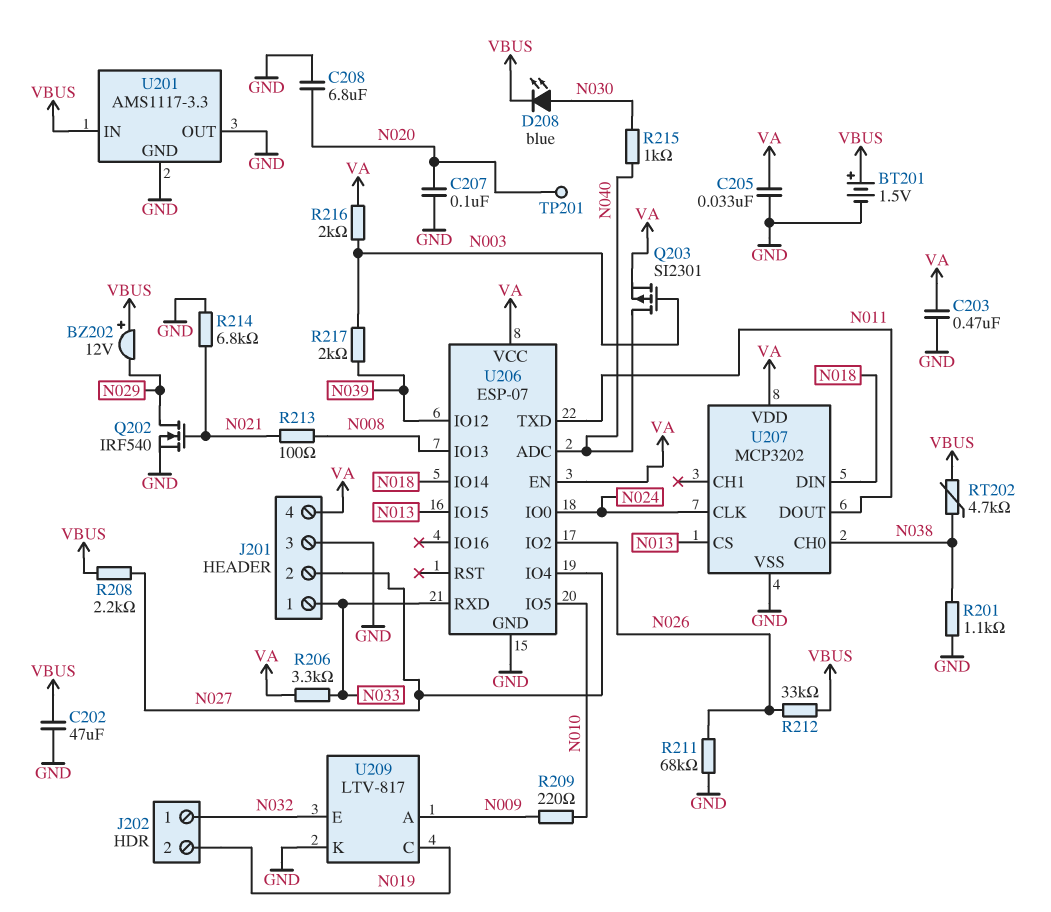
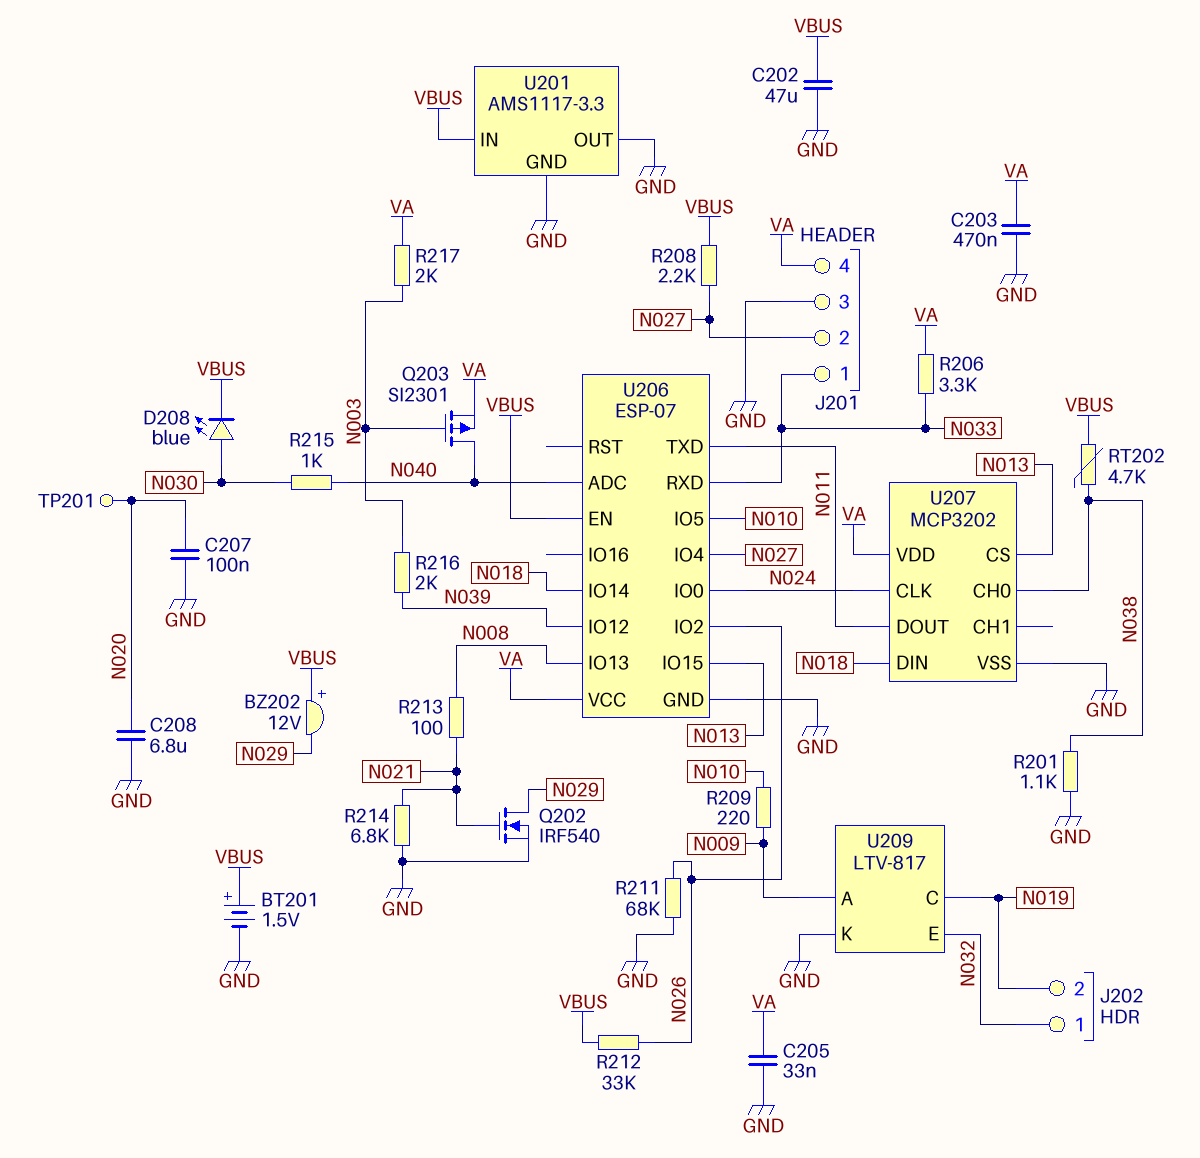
R216: 2k (N003, VA) -> 2k (N003, N039)
R217: 2k (N003, N039) -> 2k (N003, VA)
U206 pin EN: VA -> VBUS

